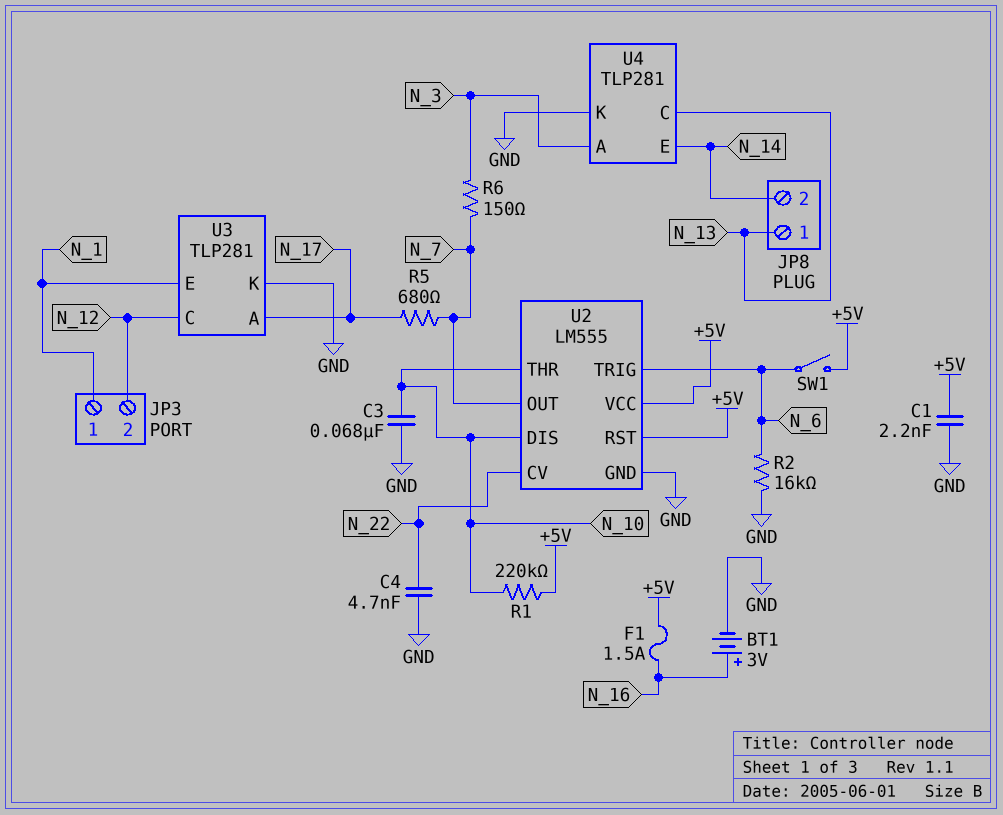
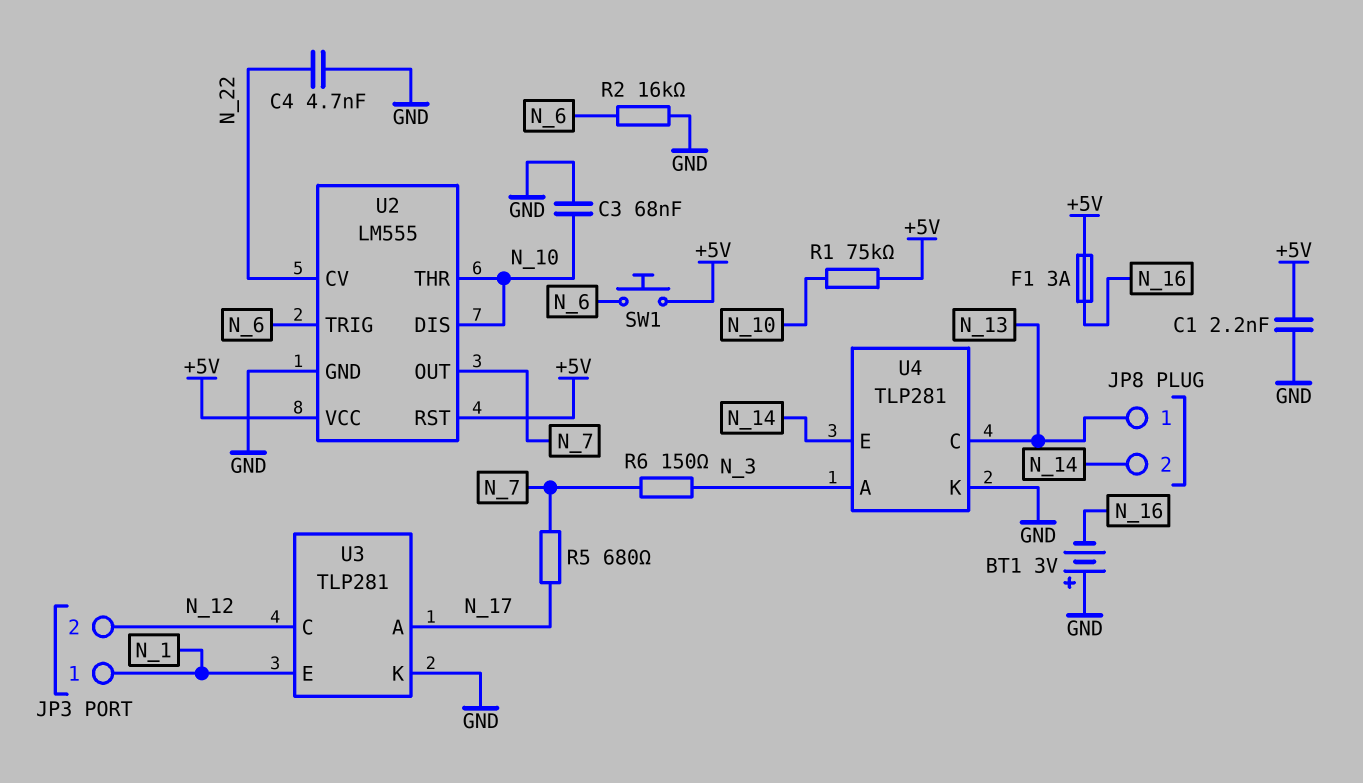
BT1: 3V (plus N_16, minus GND) -> 3V (plus GND, minus N_16)
F1: 1.5A (+5V, N_16) -> 3A (+5V, N_16)
R1: 220k (+5V, N_10) -> 75k (+5V, N_10)
SW1: switch (+5V, N_6) -> button (+5V, N_6)

